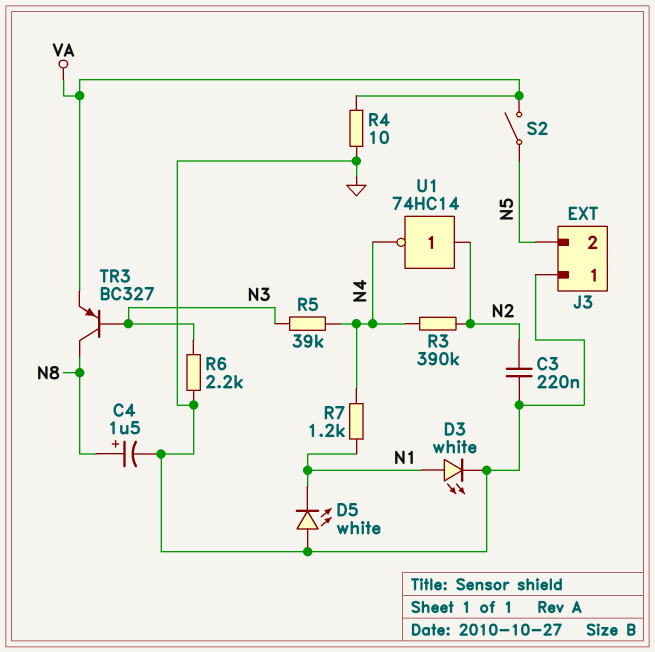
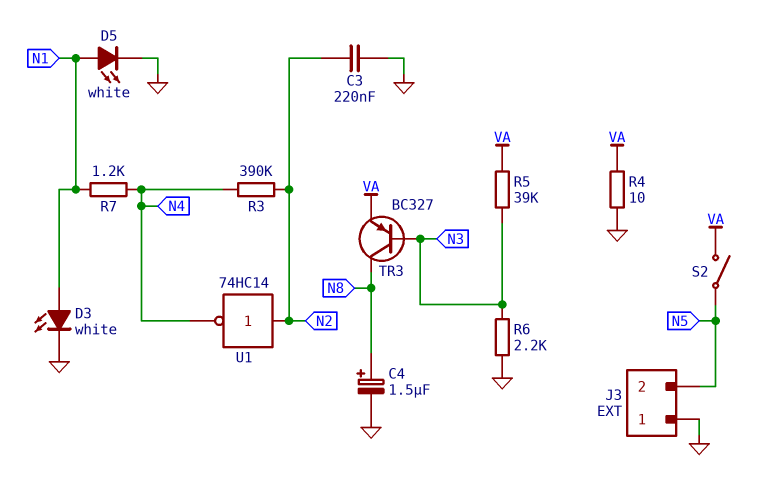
D5: LED white (A GND, K N1) -> LED white (A N1, K GND)
R5: 39k (N3, N4) -> 39k (N3, VA)

